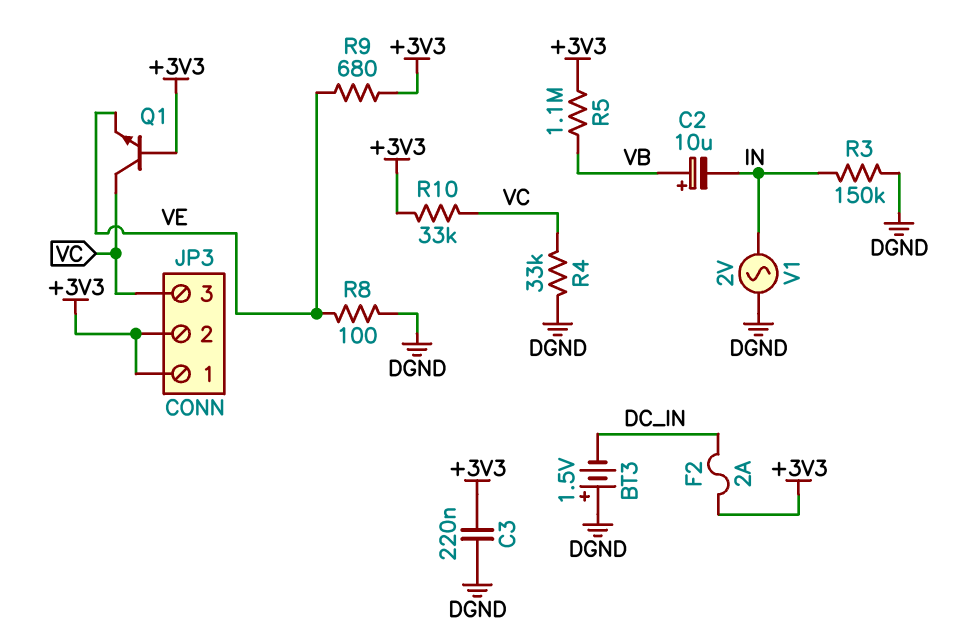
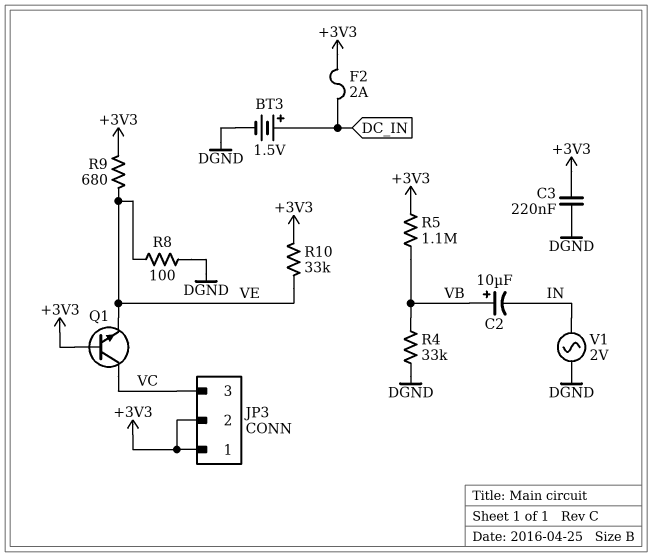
BT3: 1.5V (plus DGND, minus DC_IN) -> 1.5V (plus DC_IN, minus DGND)
R3: 150k (DGND, IN) -> none
R4: 33k (DGND, VC) -> 33k (DGND, VB)
R10: 33k (+3V3, VC) -> 33k (+3V3, VE)

